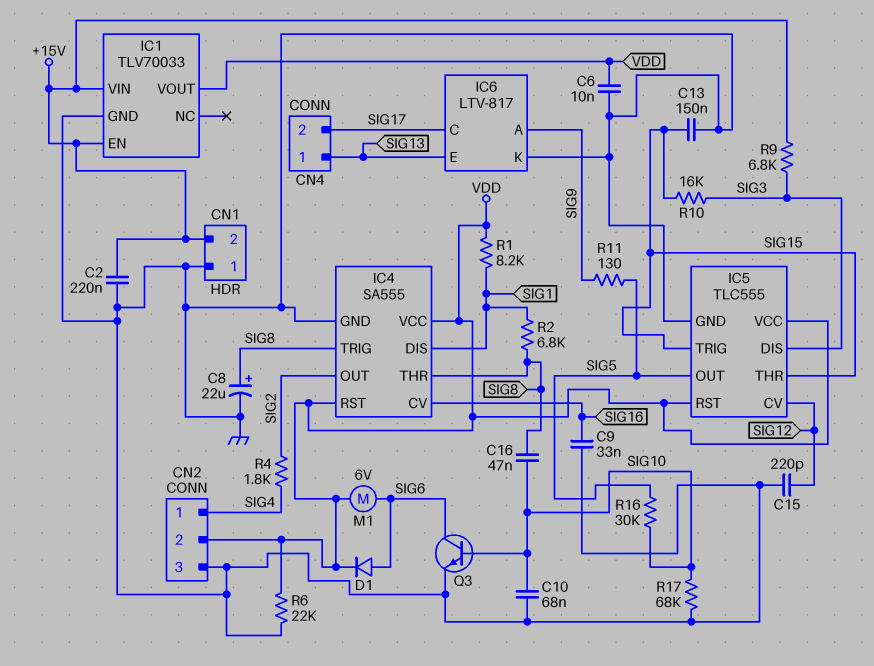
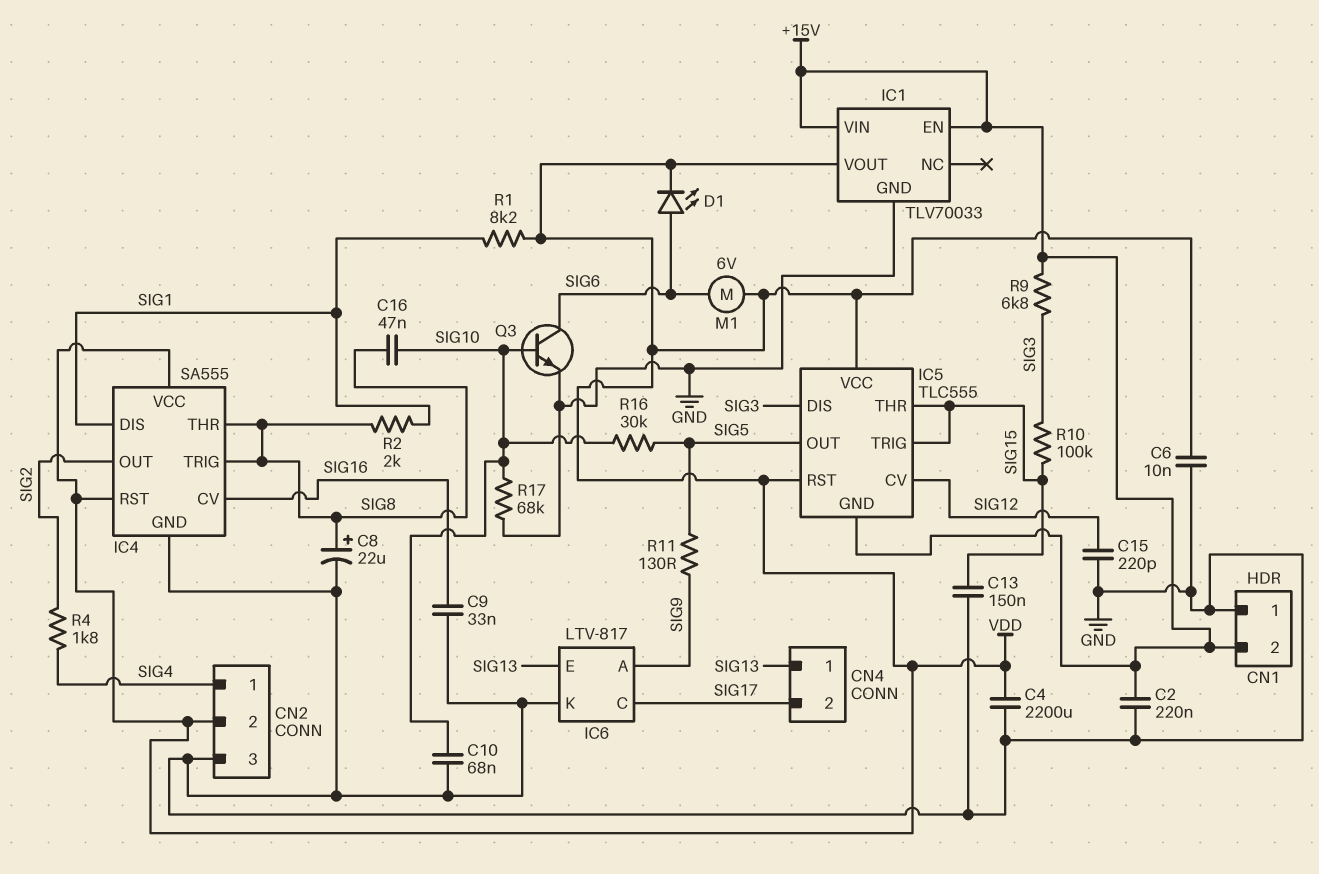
C4: none -> 2200uF (GND, VDD)
D1: diode (A SIG6, K VDD) -> LED (A SIG6, K VDD)
IC5 pin GND: GND -> +15V
R2: 6.8k (SIG1, SIG8) -> 2k (SIG1, SIG8)
R6: 22k (GND, VDD) -> none
R10: 16k (SIG3, SIG15) -> 100k (SIG3, SIG15)

